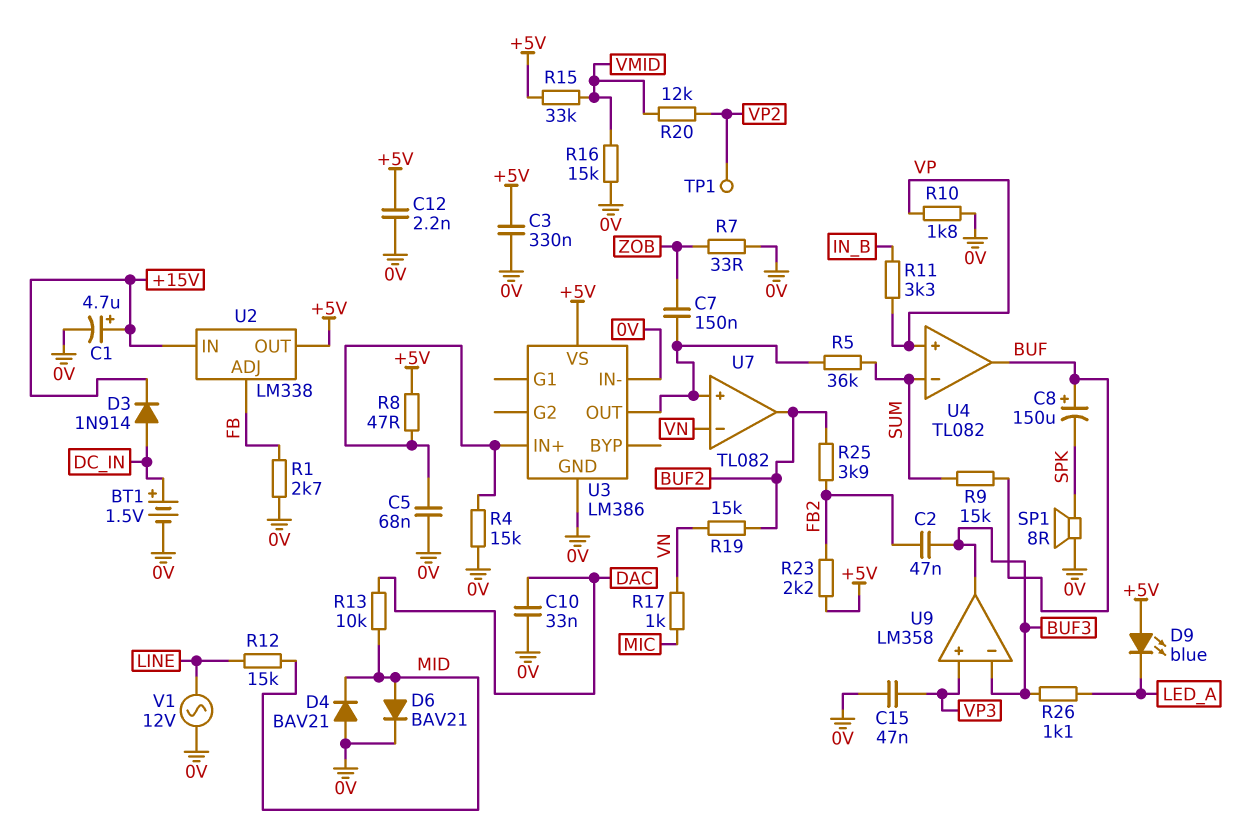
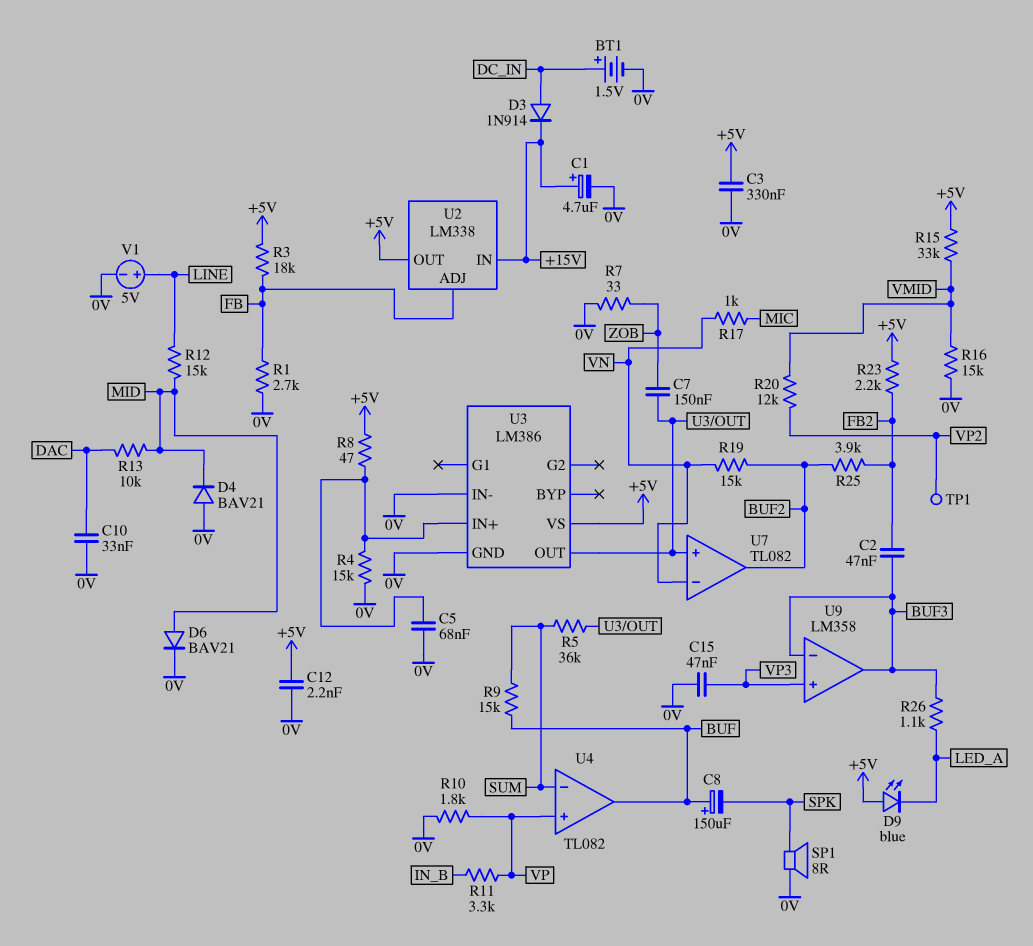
R3: none -> 18k (+5V, FB)
V1: AC 12V (0V, LINE) -> 5V (plus LINE, minus 0V)

